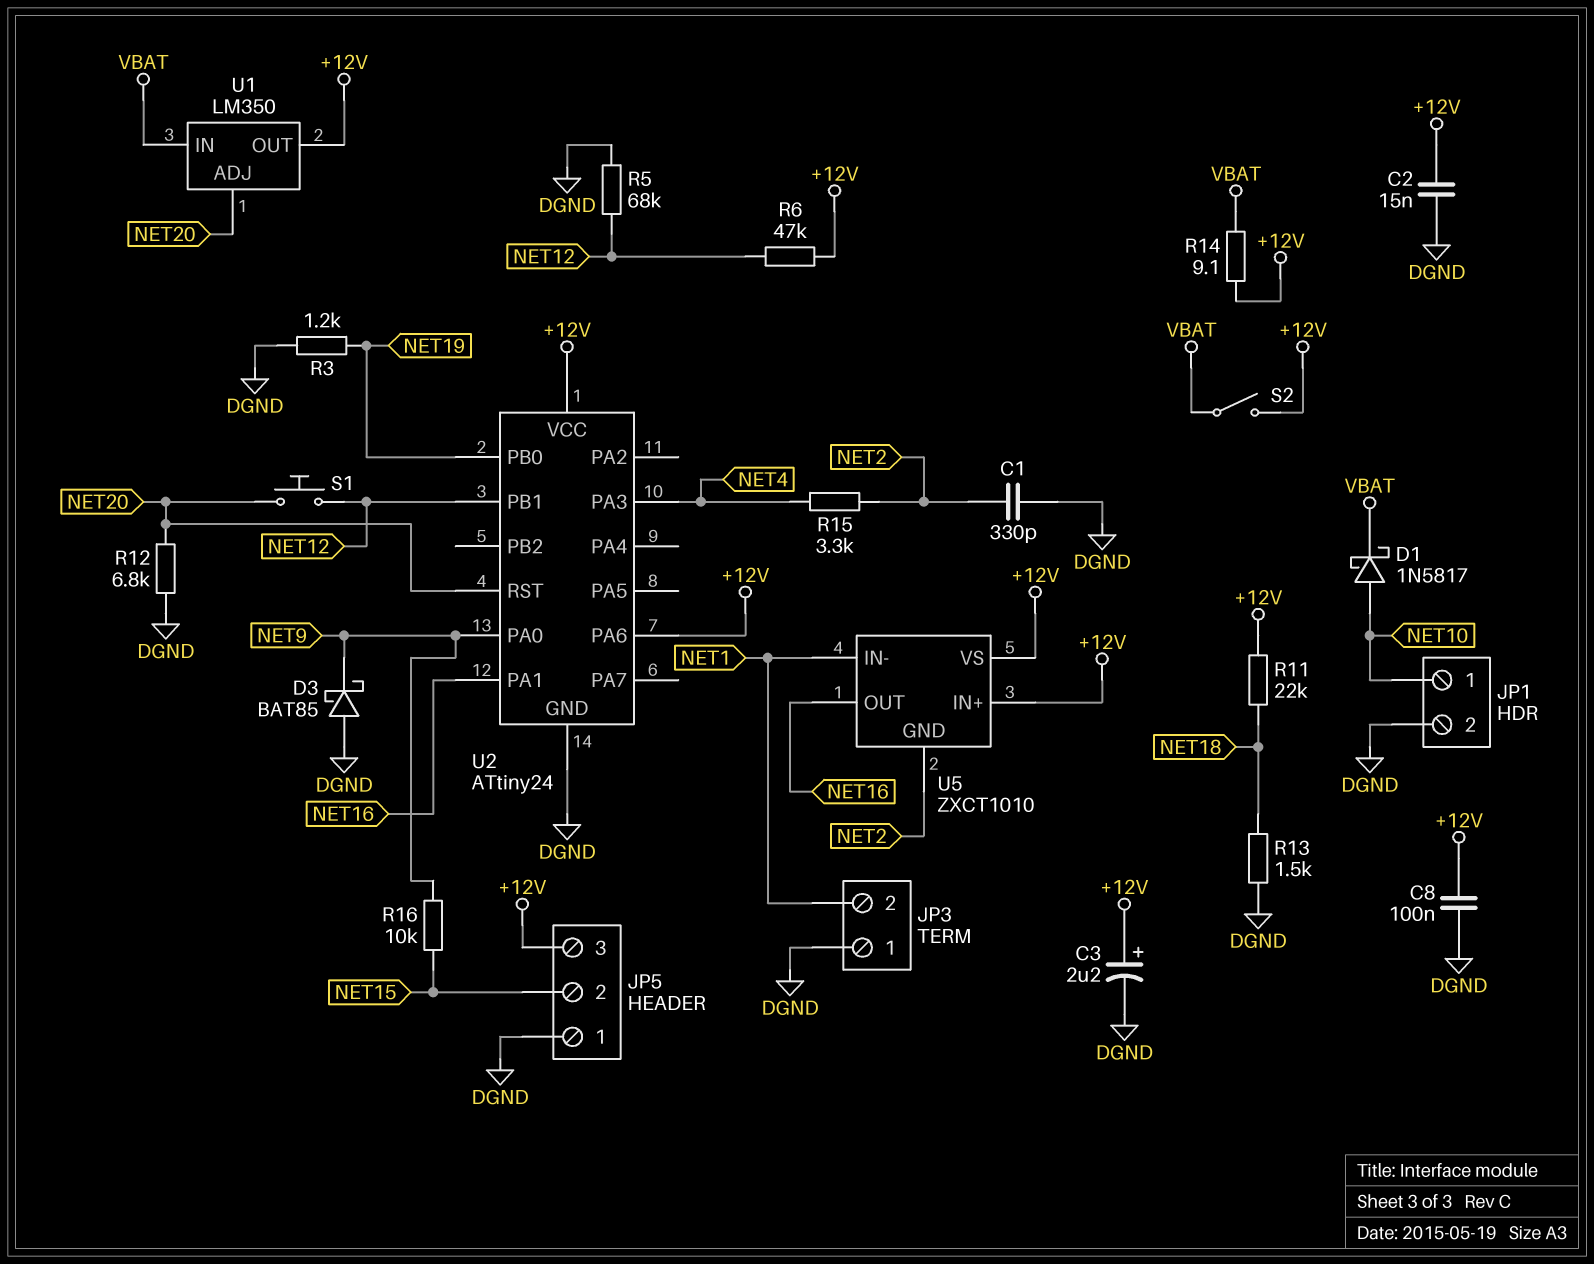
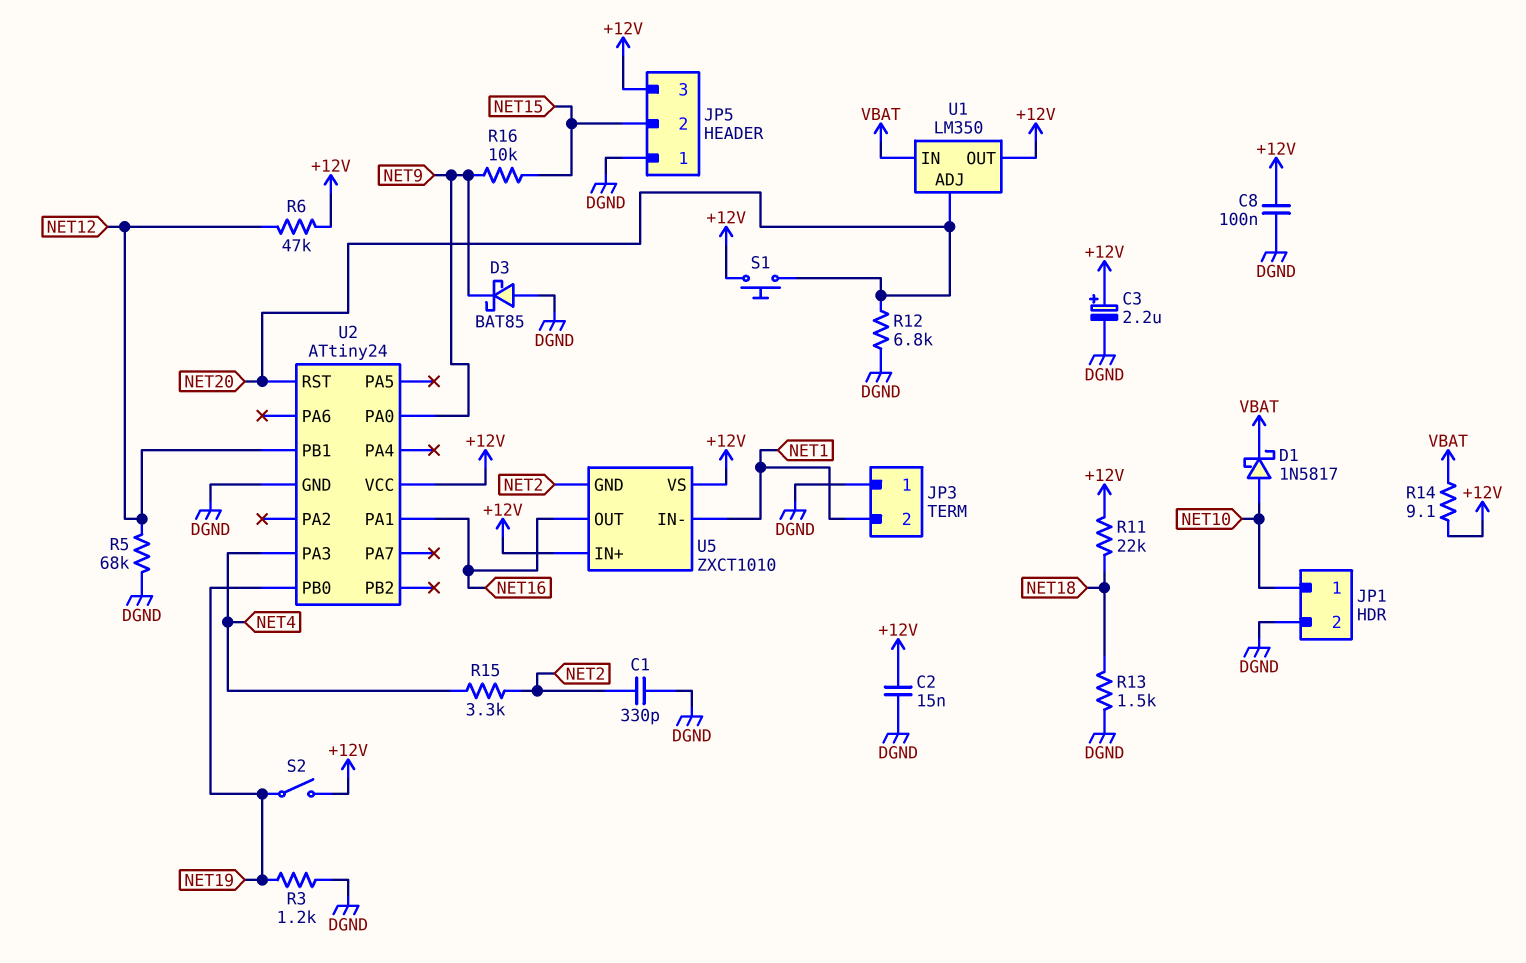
S1: button (NET12, NET20) -> button (+12V, NET20)
S2: switch (+12V, VBAT) -> switch (+12V, NET19)
U2 pin PA6: +12V -> none

